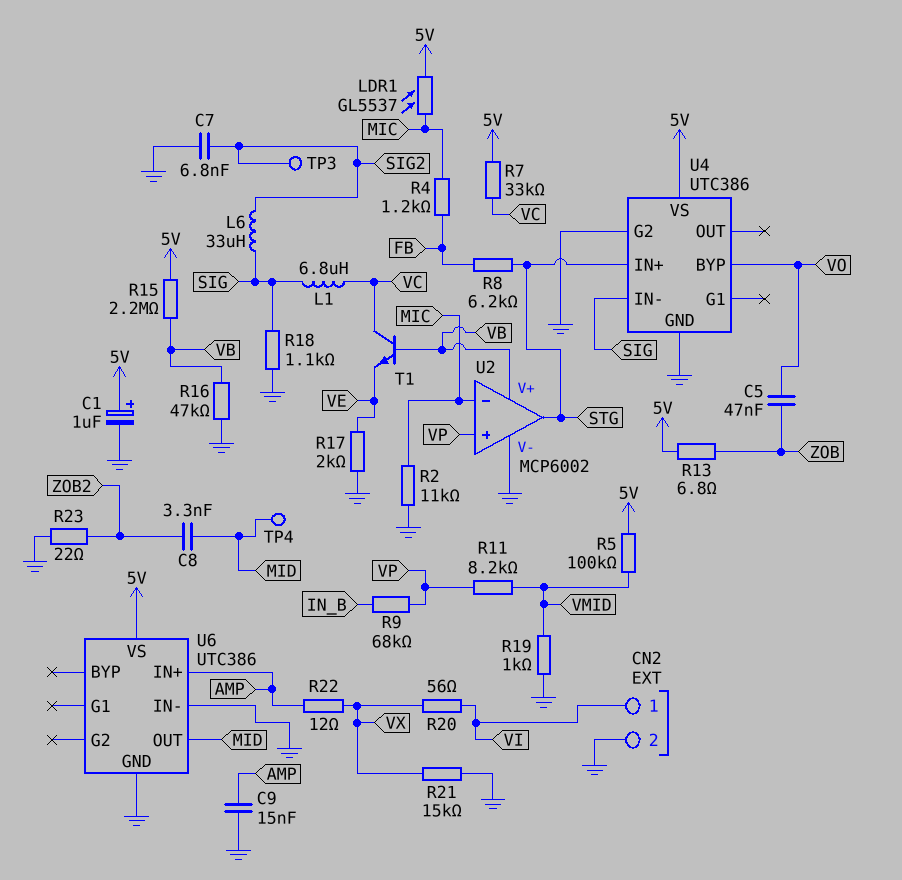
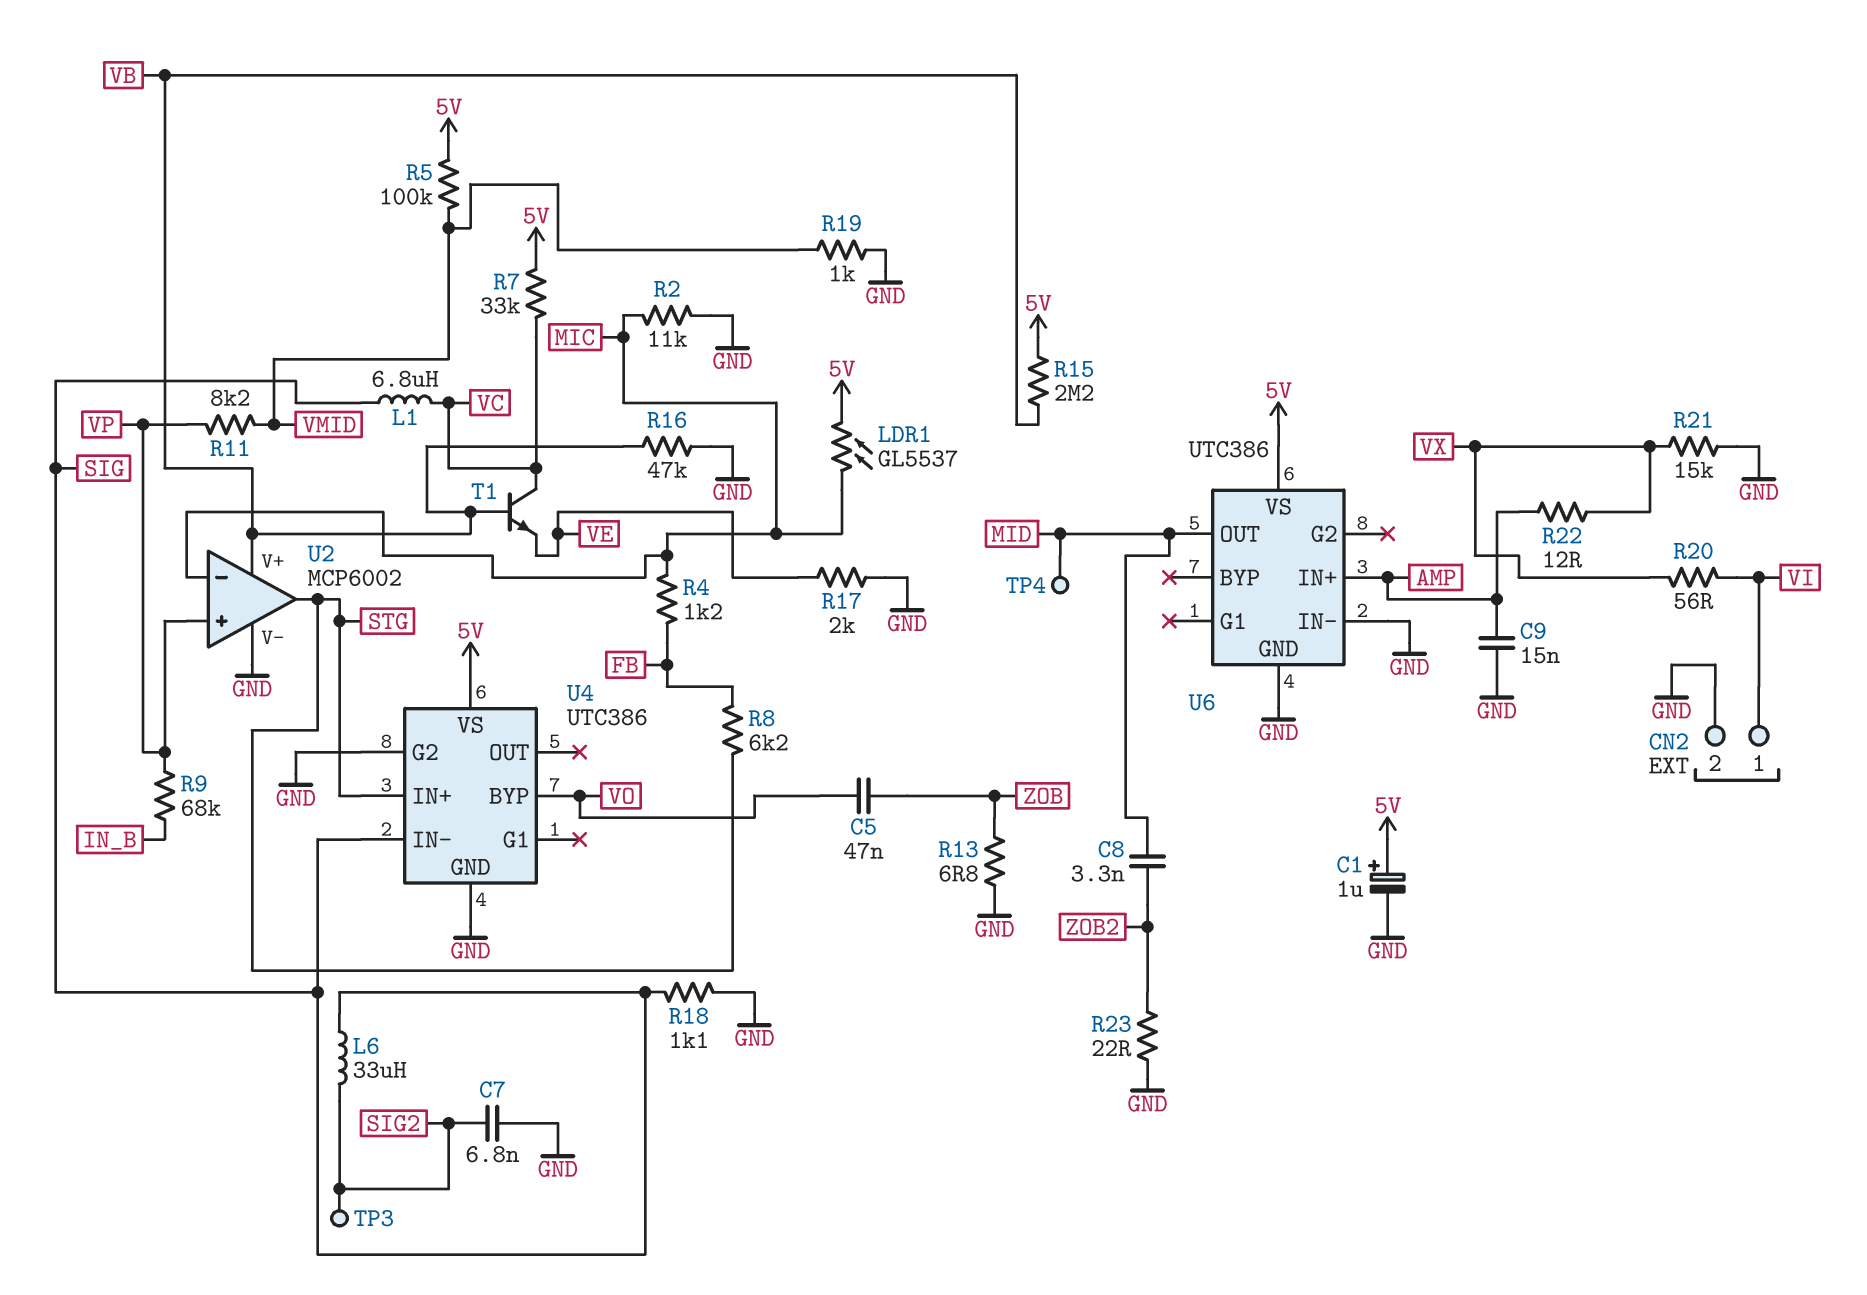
R13: 6.8 (5V, ZOB) -> 6.8 (GND, ZOB)

